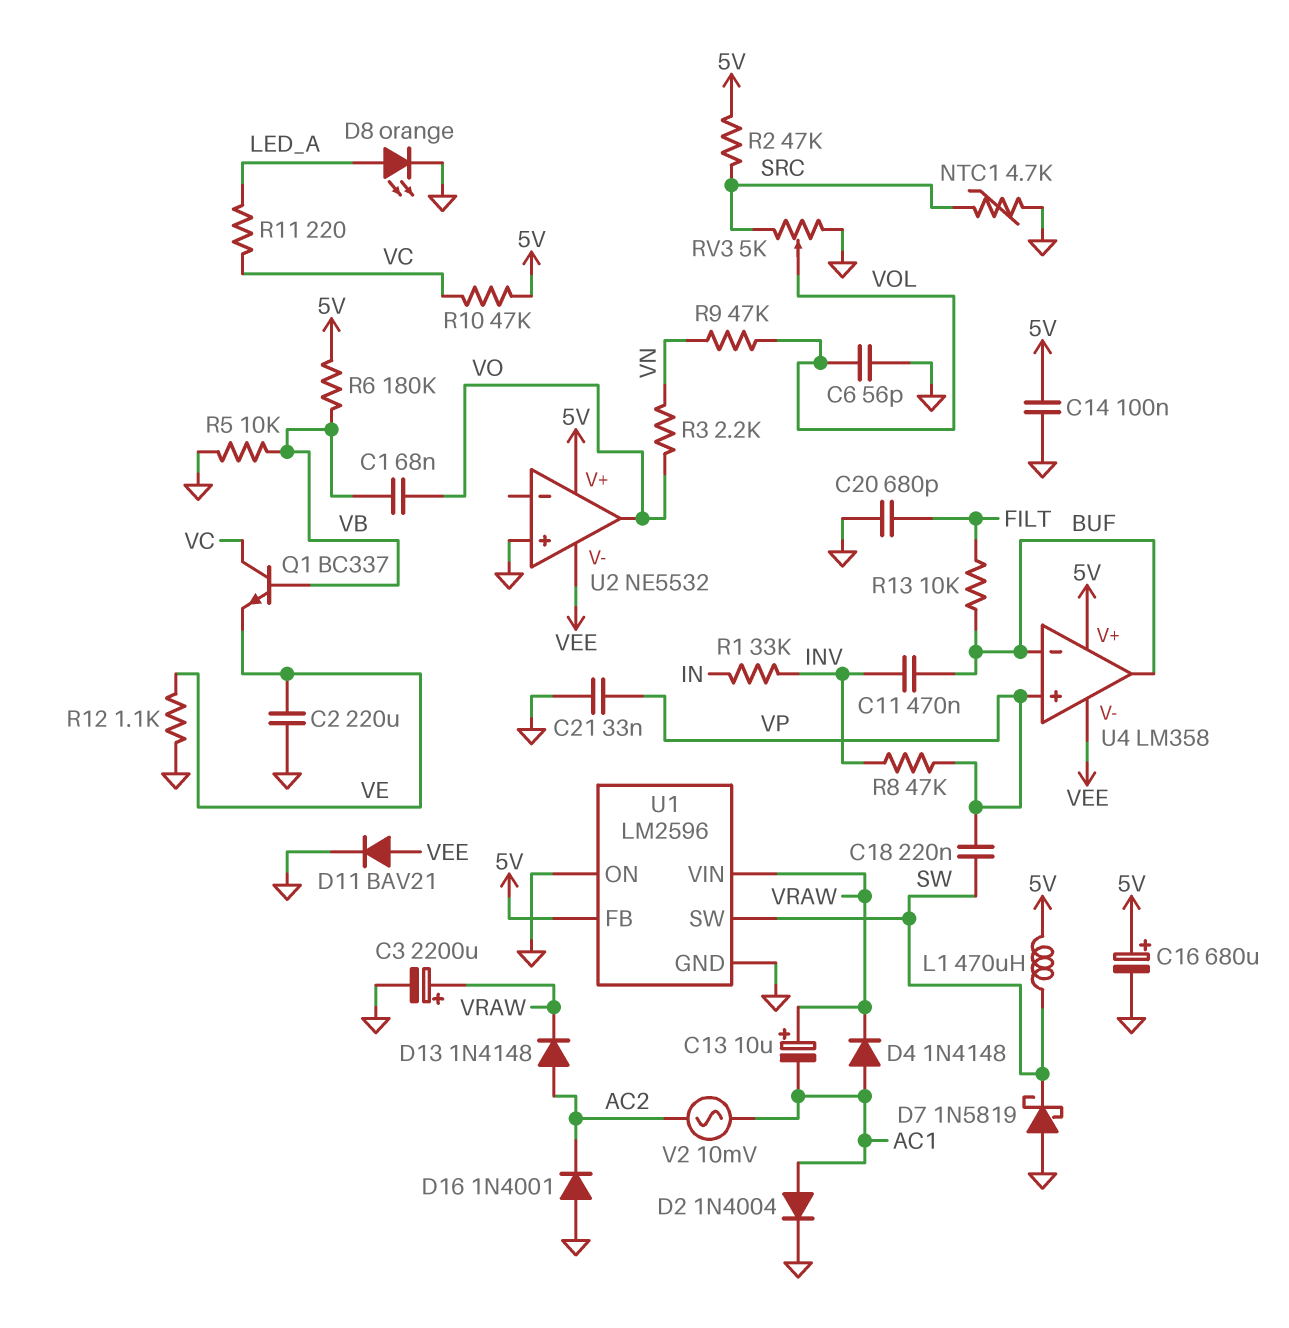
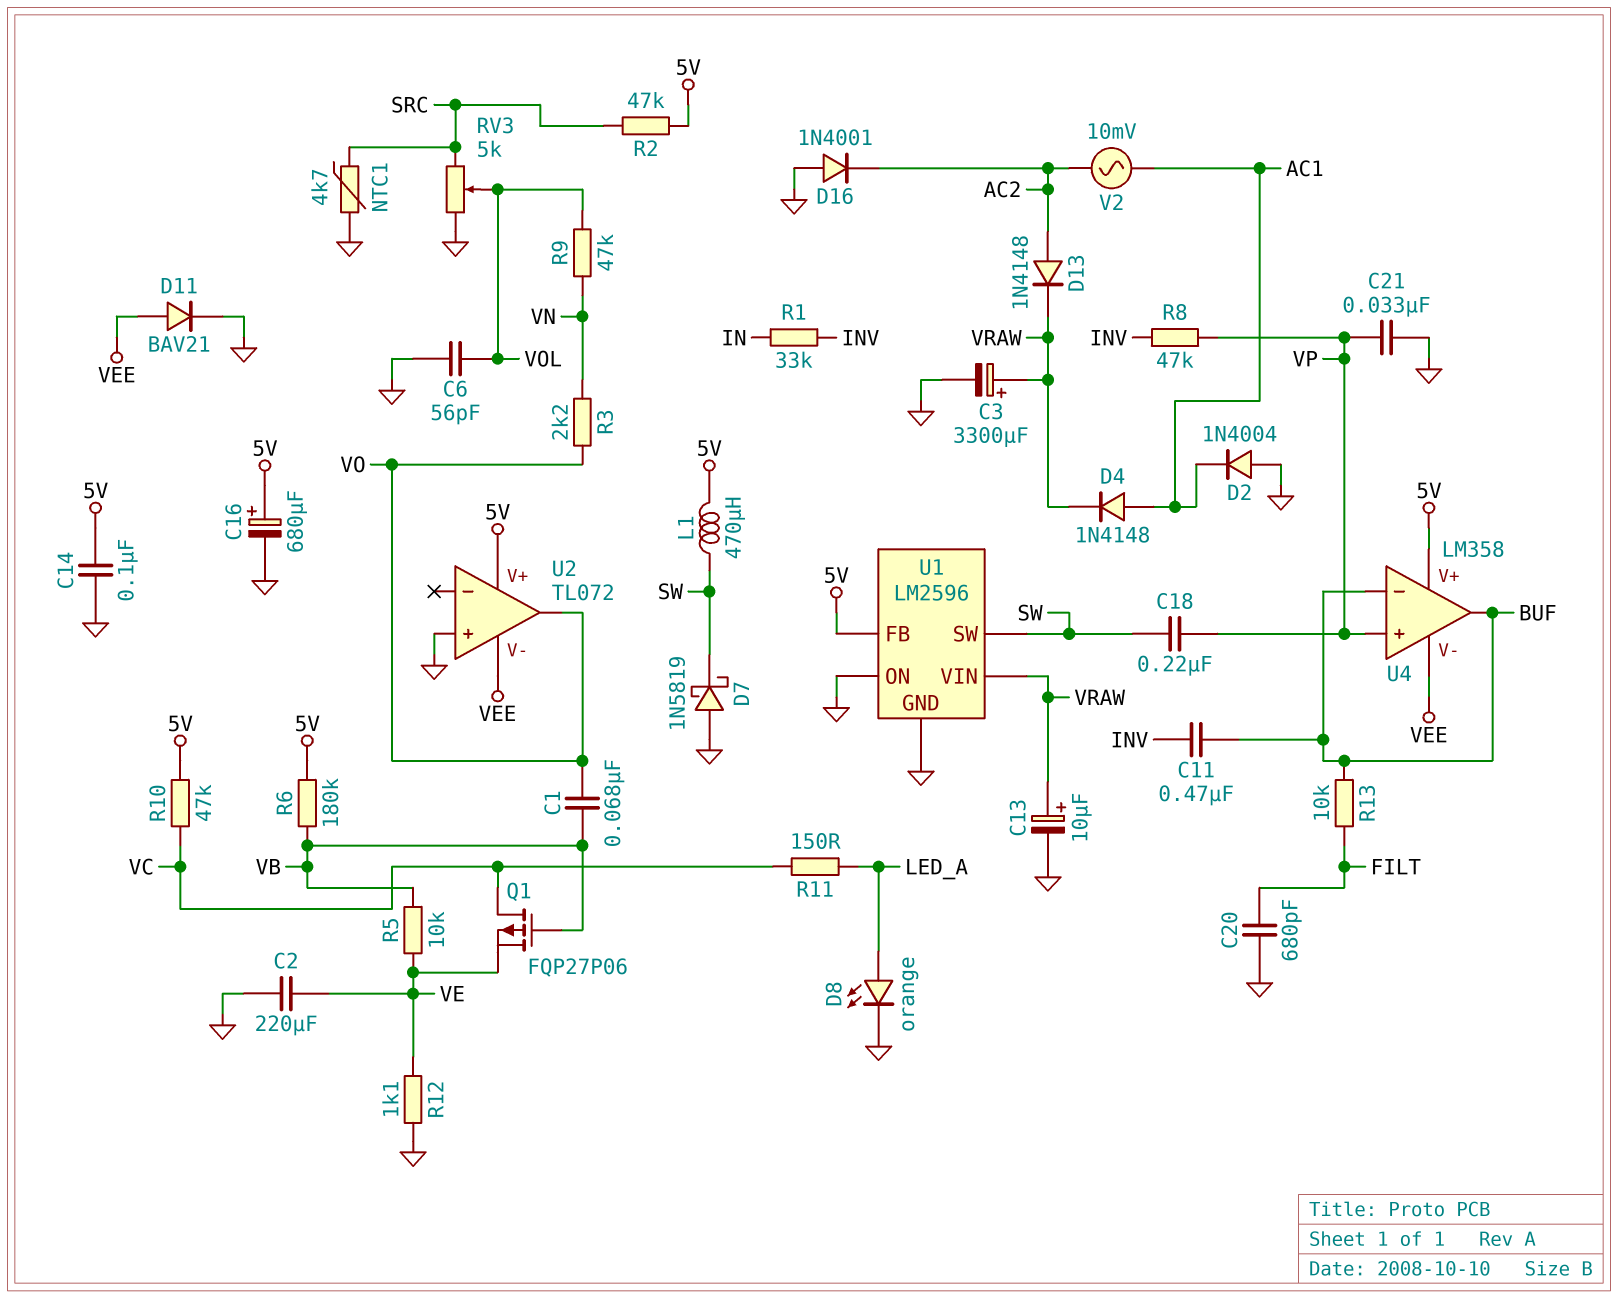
C3: 2200uF (plus VRAW, minus GND) -> 3300uF (plus VRAW, minus GND)
C13: 10uF (plus VRAW, minus AC1) -> 10uF (plus VRAW, minus GND)
D2: diode 1N4004 (A AC1, K GND) -> diode 1N4004 (A GND, K AC1)
Q1: NPN BC337 (B VB, C VC, E VE) -> PMOS FQP27P06 (G VB, D VC, S VE)
R5: 10k (GND, VB) -> 10k (VB, VE)
R11: 220 (LED_A, VC) -> 150 (LED_A, VC)
U2: NE5532 -> TL072

